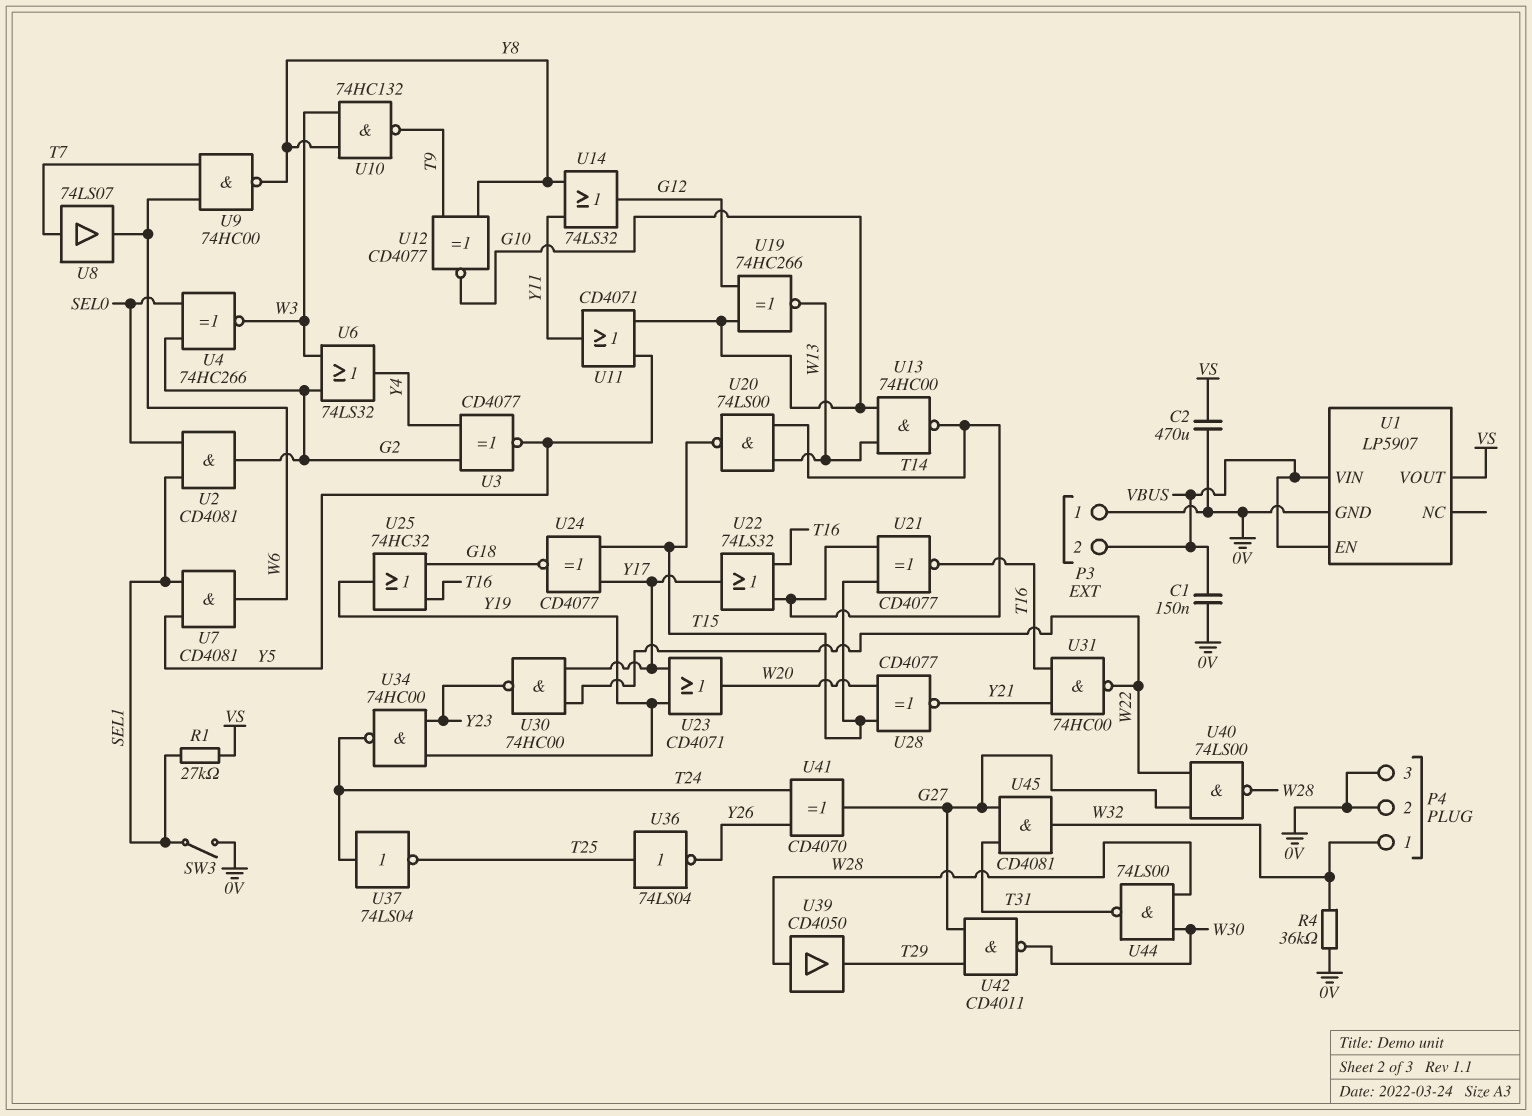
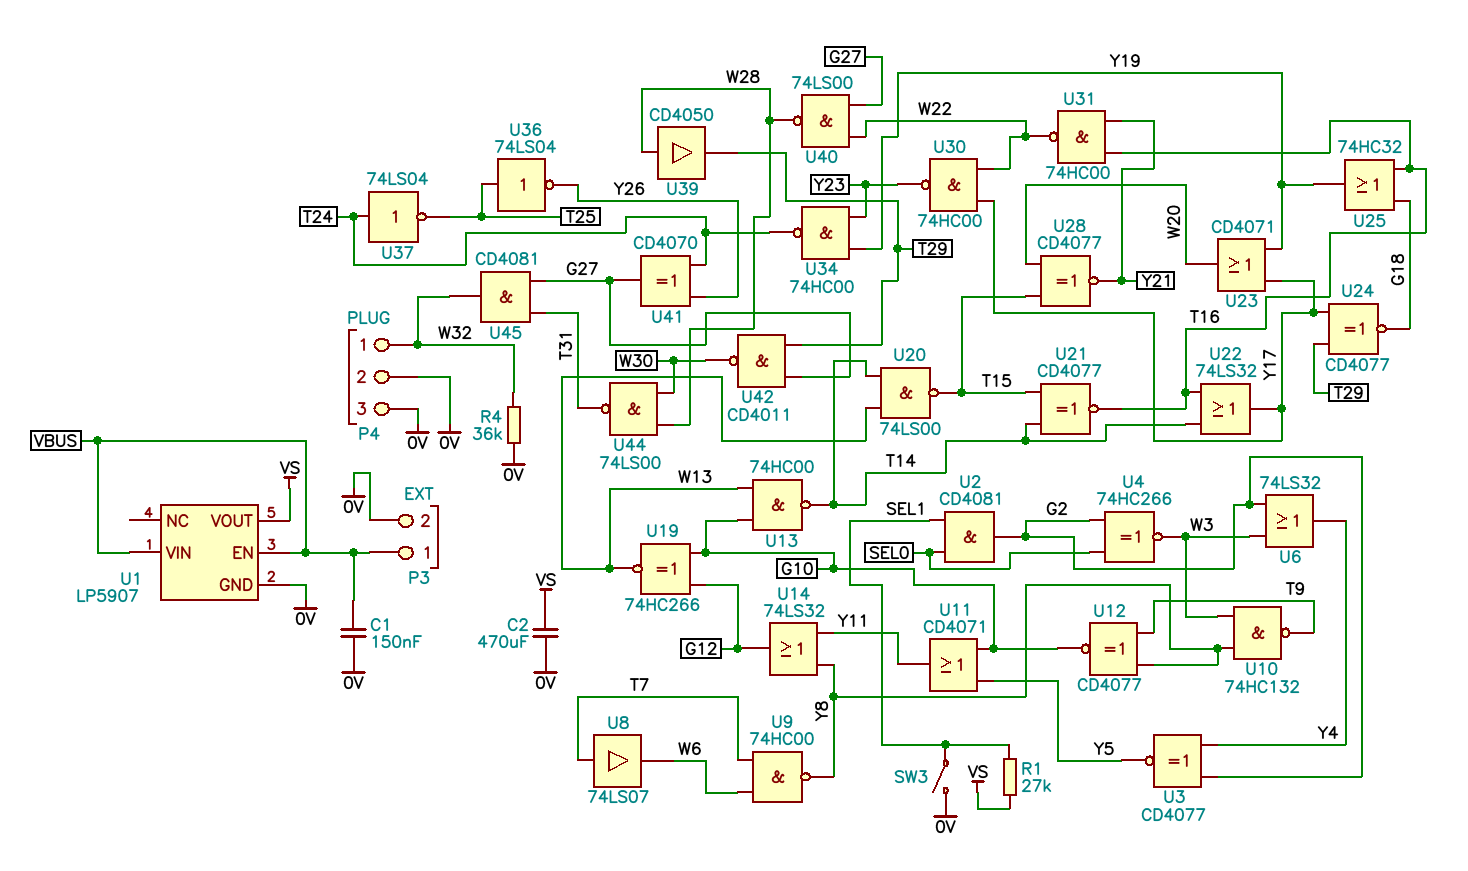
P3 pin 1: 0V -> VBUS
P3 pin 2: VBUS -> 0V
U7: AND CD4081 (in SEL1, in Y5, out W6) -> none
U24: XNOR CD4077 (in T15, in Y17, out G18) -> XNOR CD4077 (in T29, in Y17, out G18)

